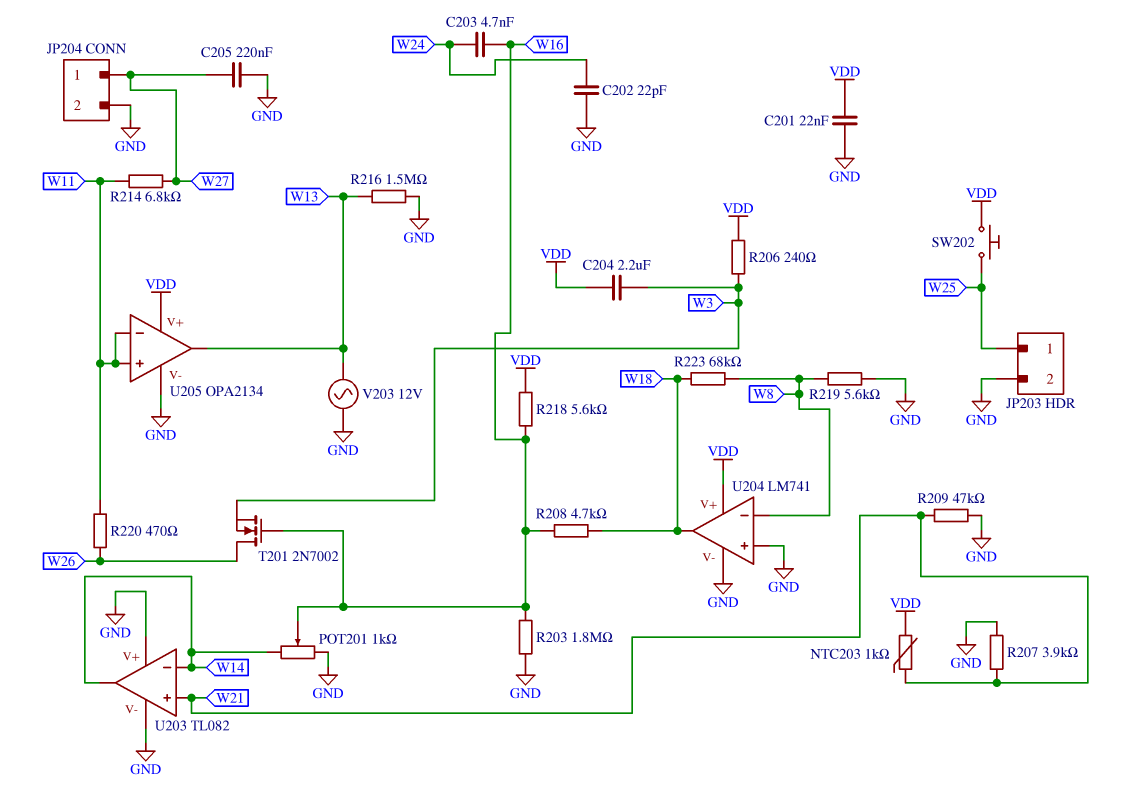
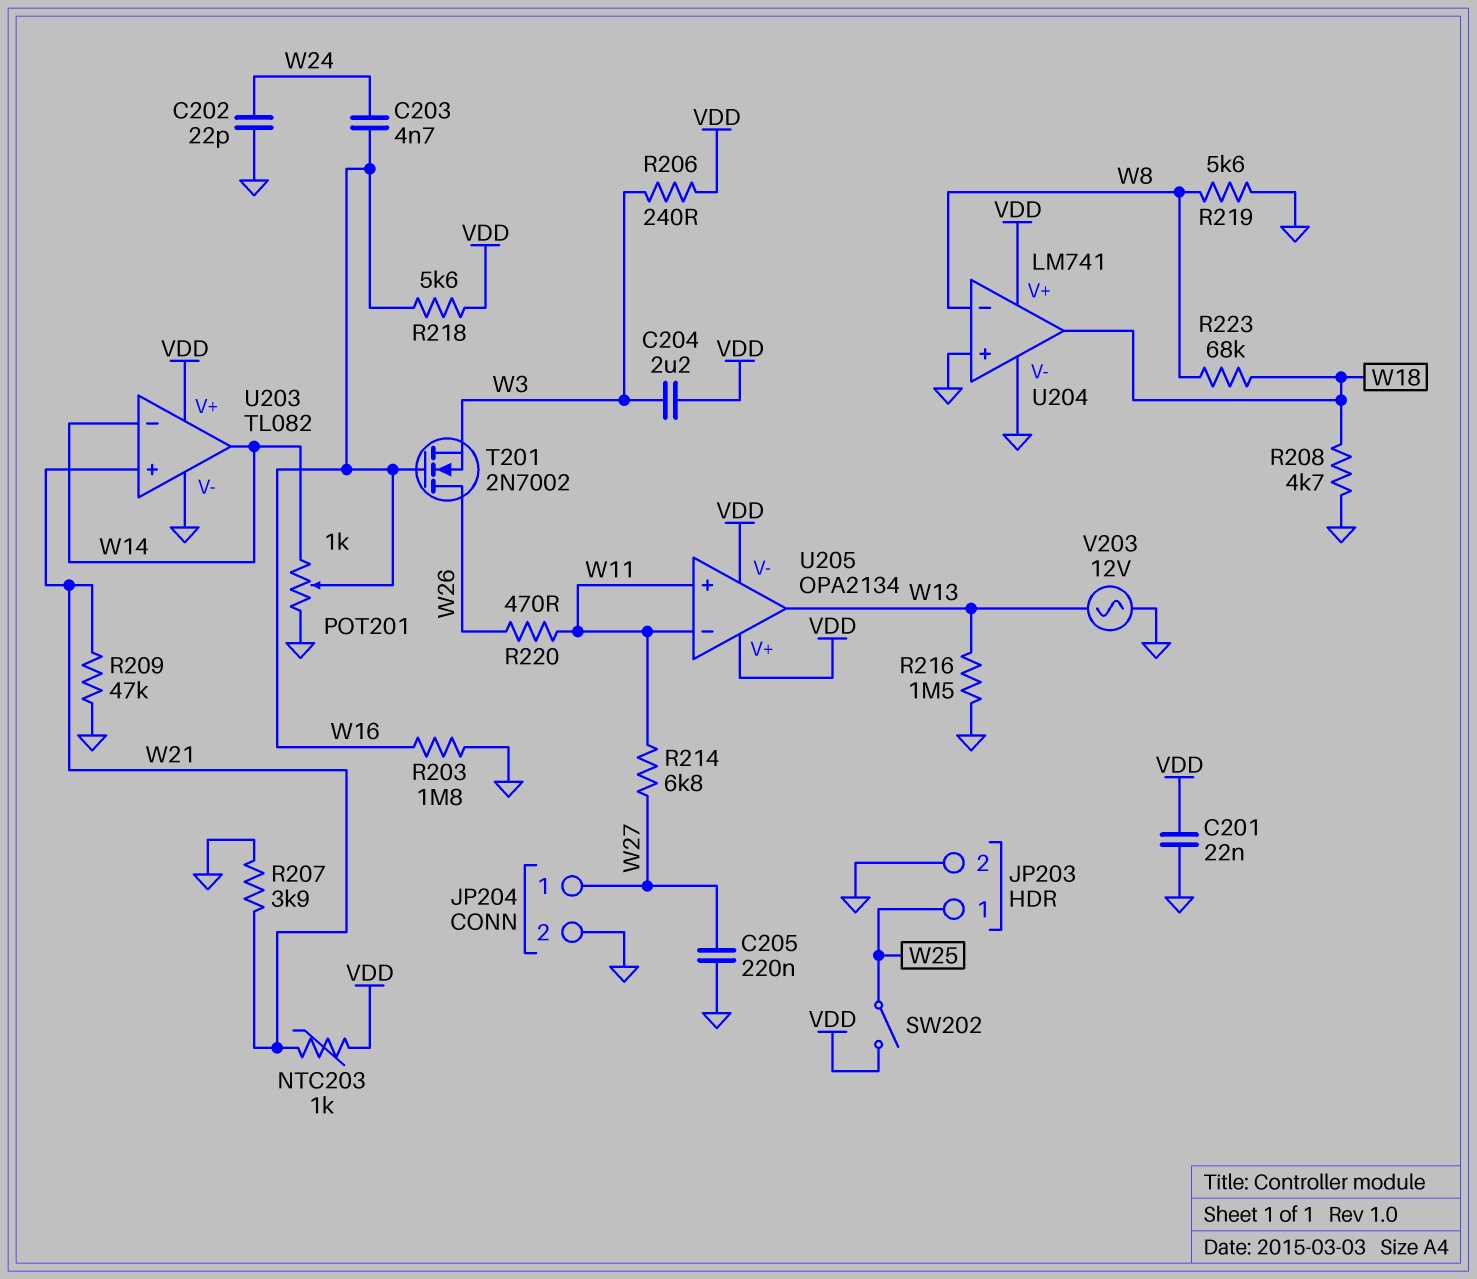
R208: 4.7k (W16, W18) -> 4.7k (GND, W18)
SW202: button (VDD, W25) -> switch (VDD, W25)
U203 pin V+: GND -> VDD
U205 pin V-: GND -> VDD

